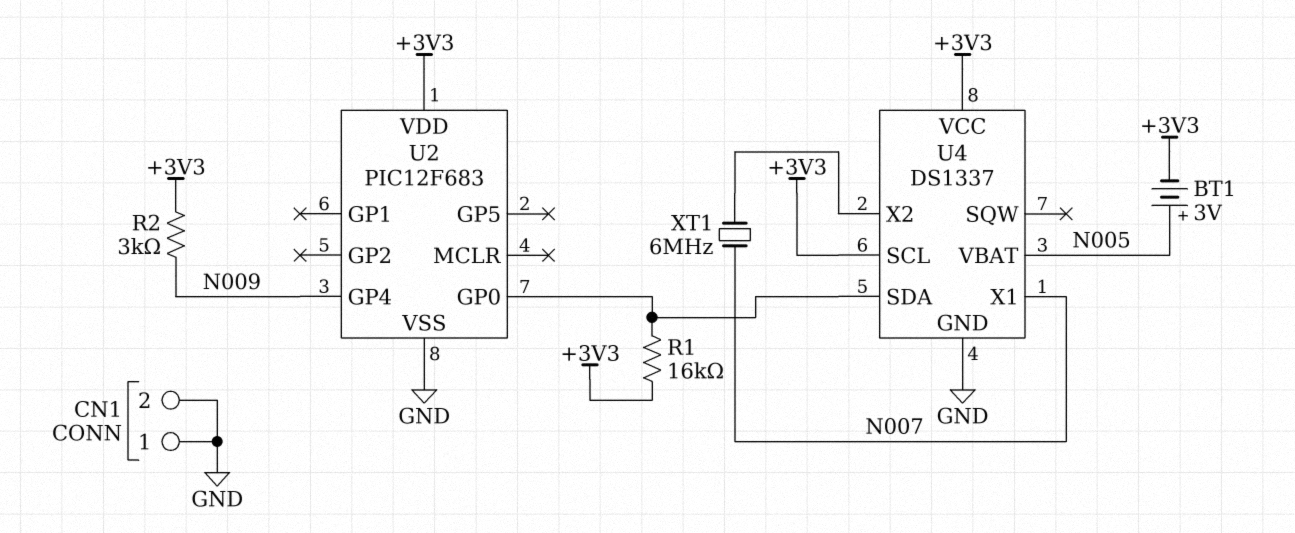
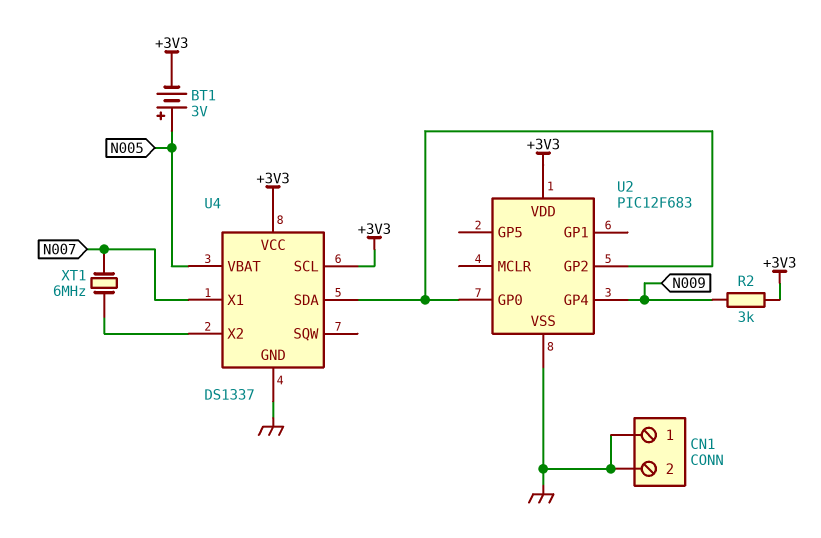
R1: 16k (+3V3, U2/GP0) -> none
U2 pin GP2: none -> U2/GP0

